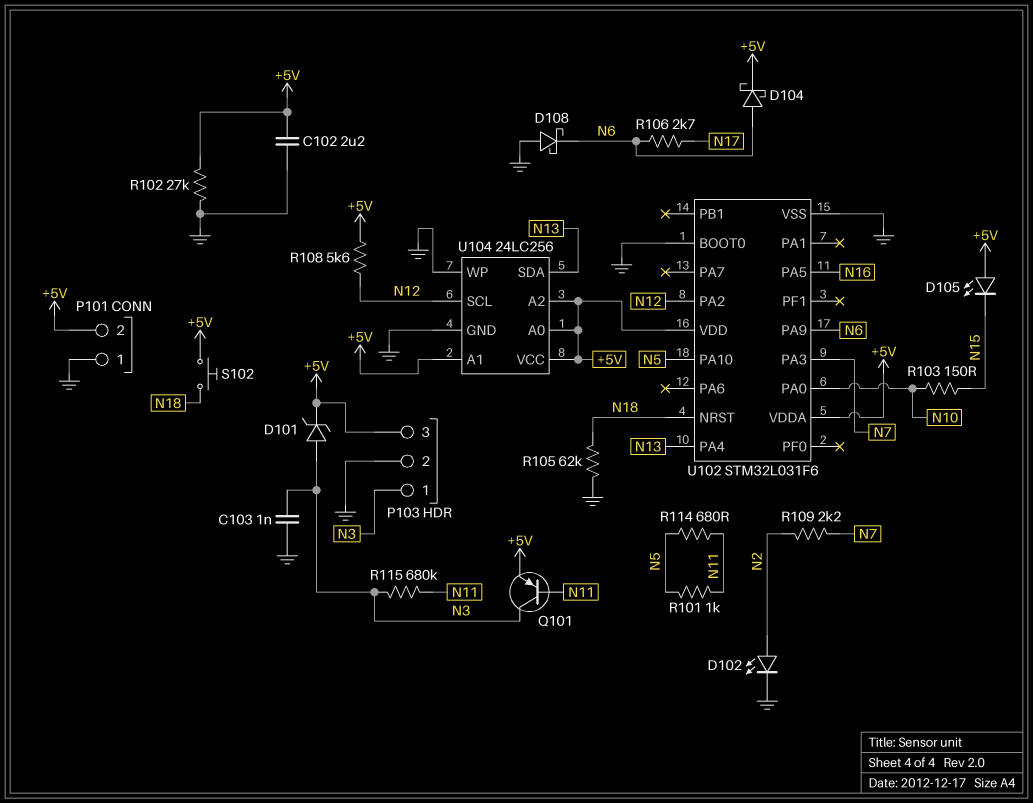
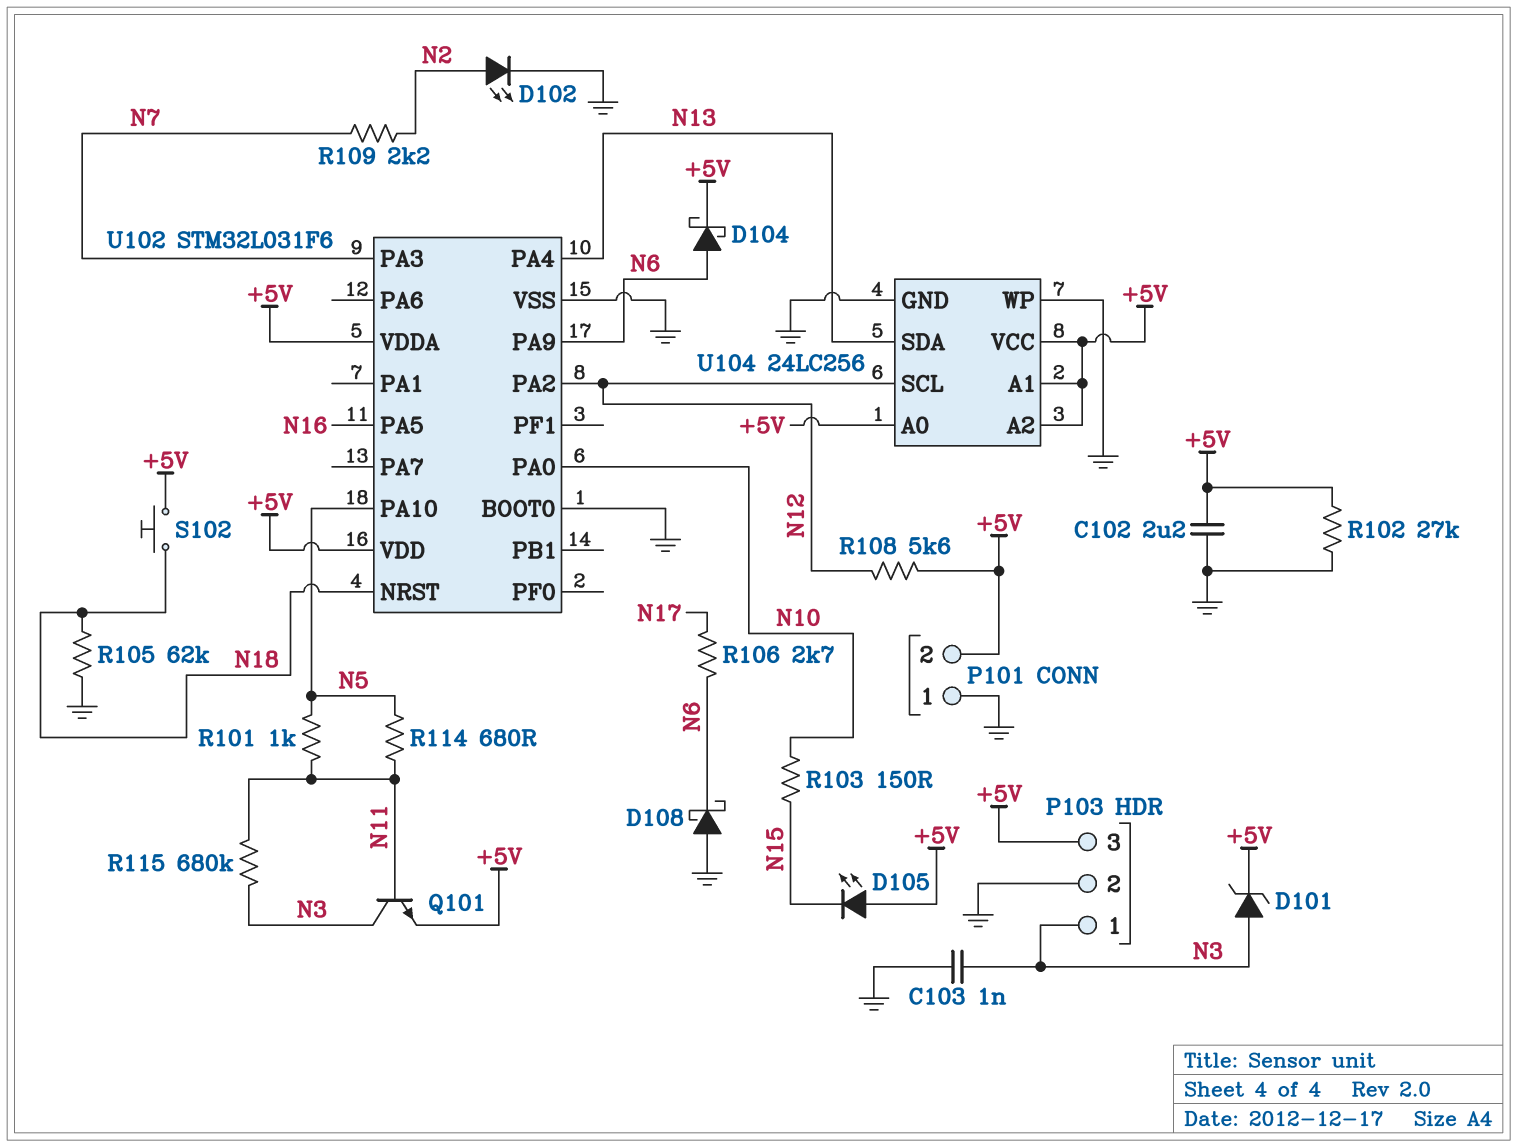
Q101: PNP (B N11, C N3, E +5V) -> NPN (B N11, C N3, E +5V)

